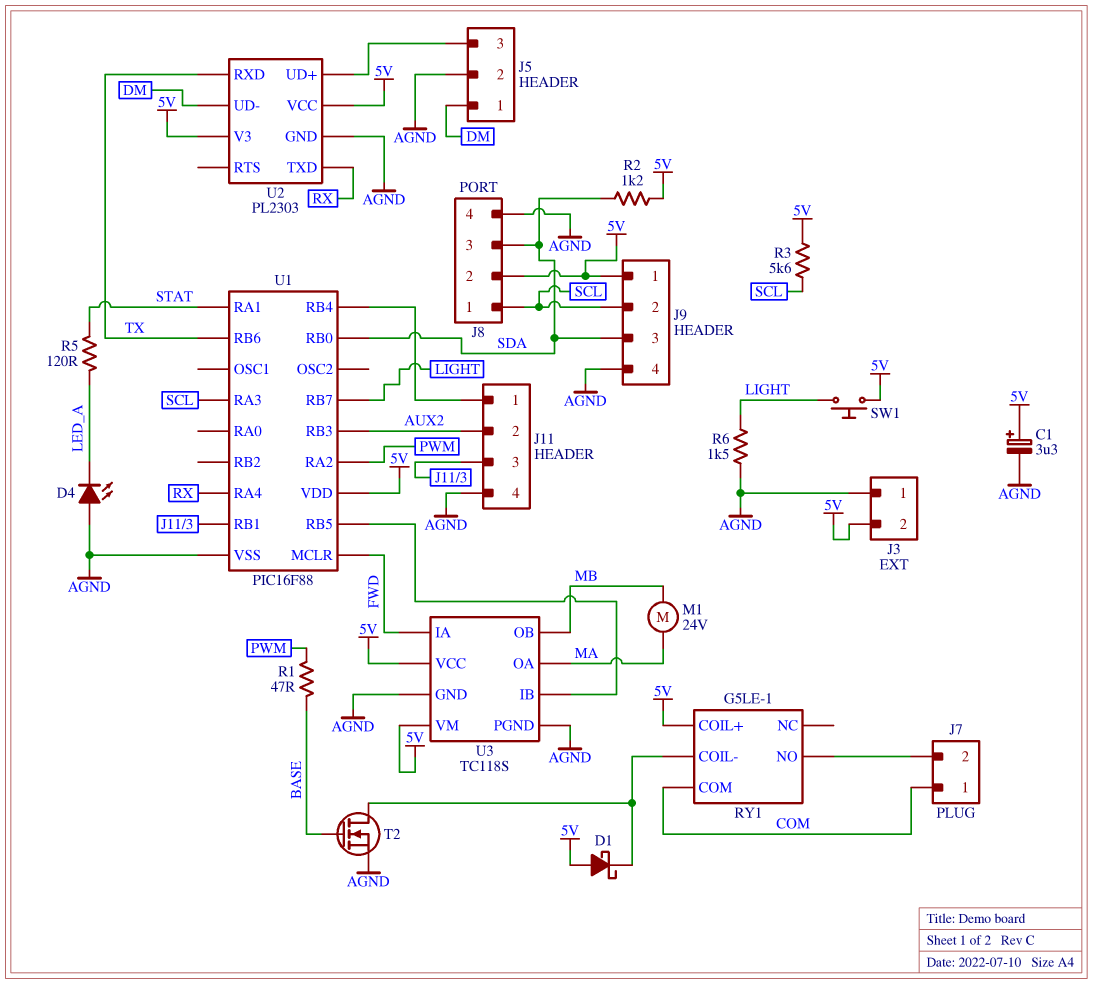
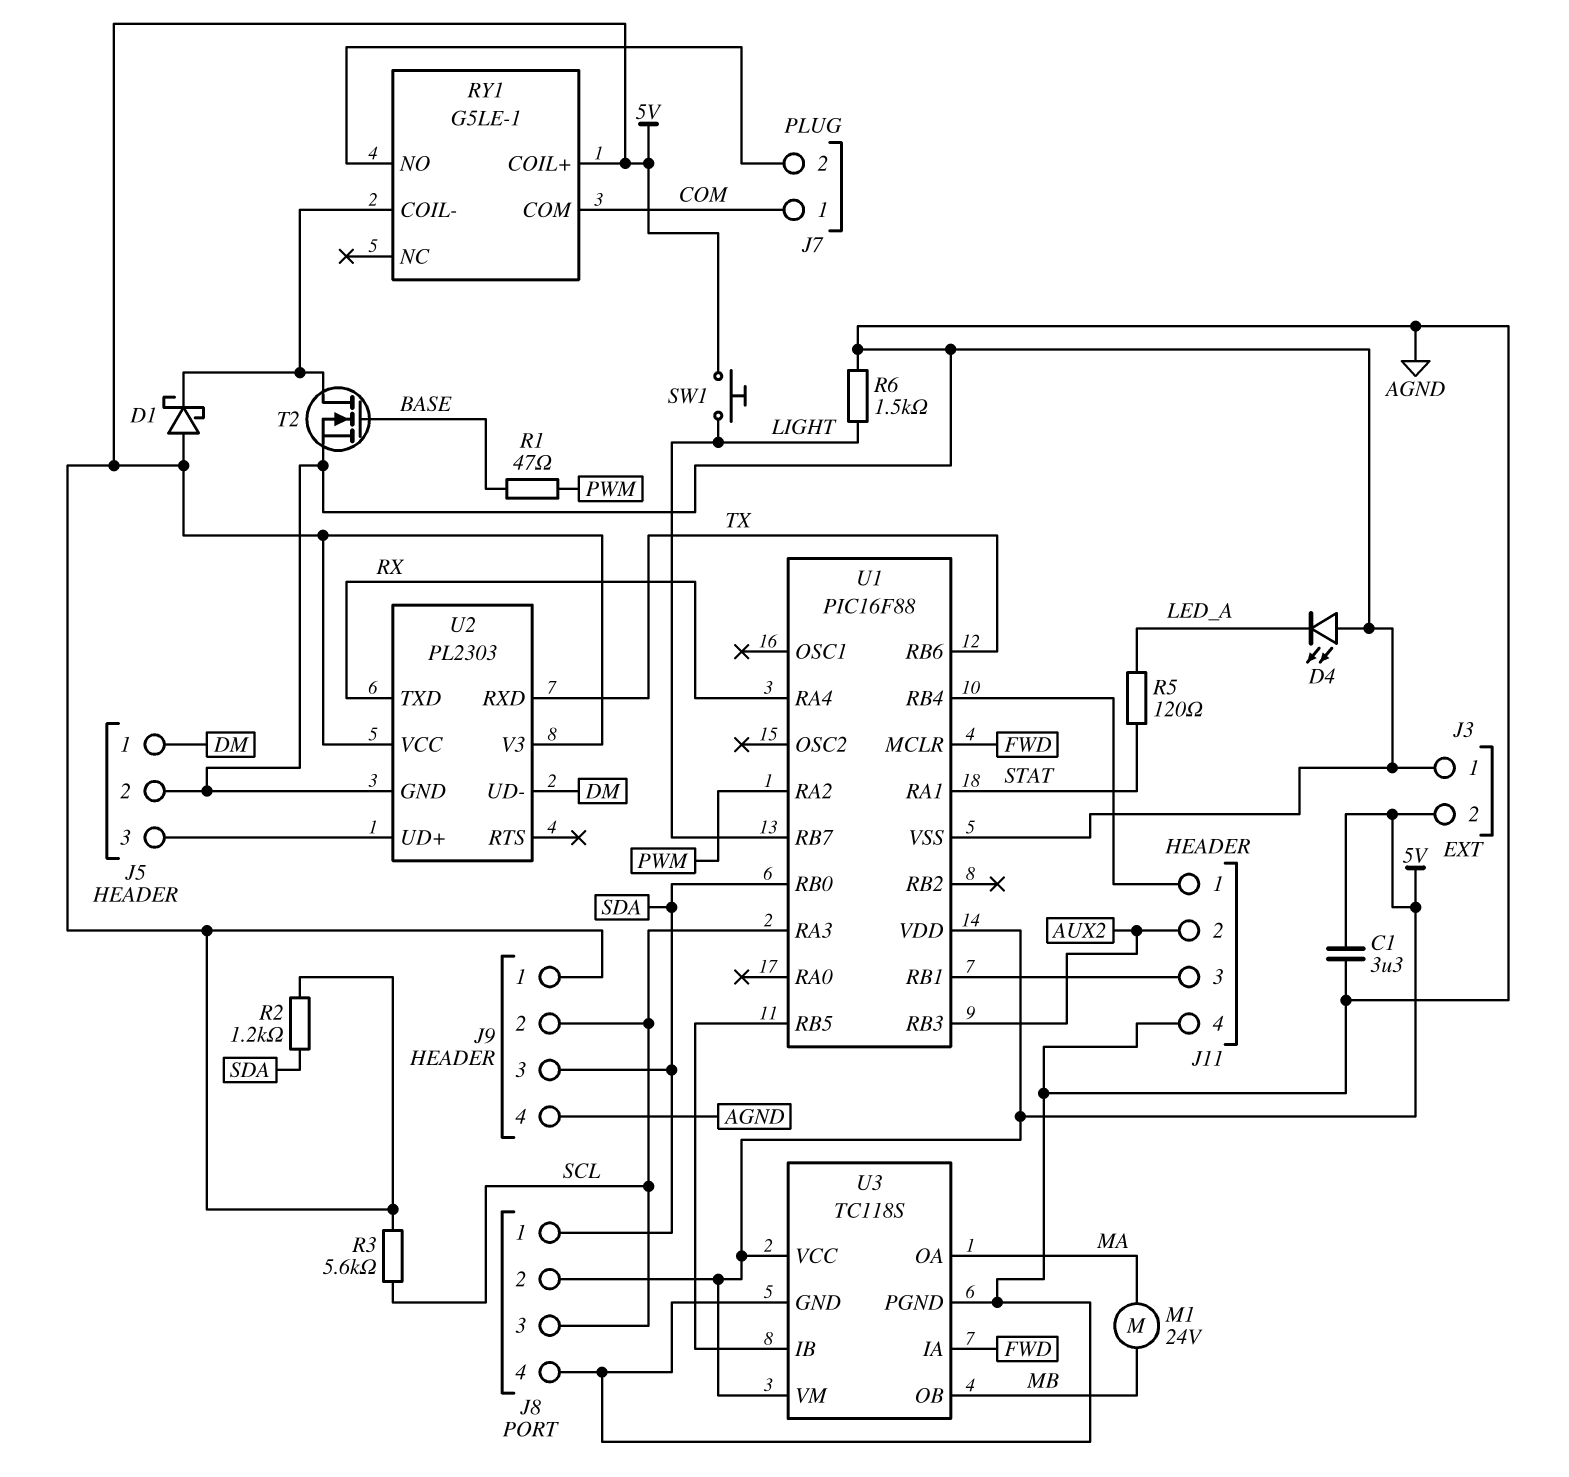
C1: 3.3uF (plus 5V, minus AGND) -> 3.3uF (5V, AGND)
J8 pin 1: SCL -> SDA
J8 pin 3: SDA -> SCL

